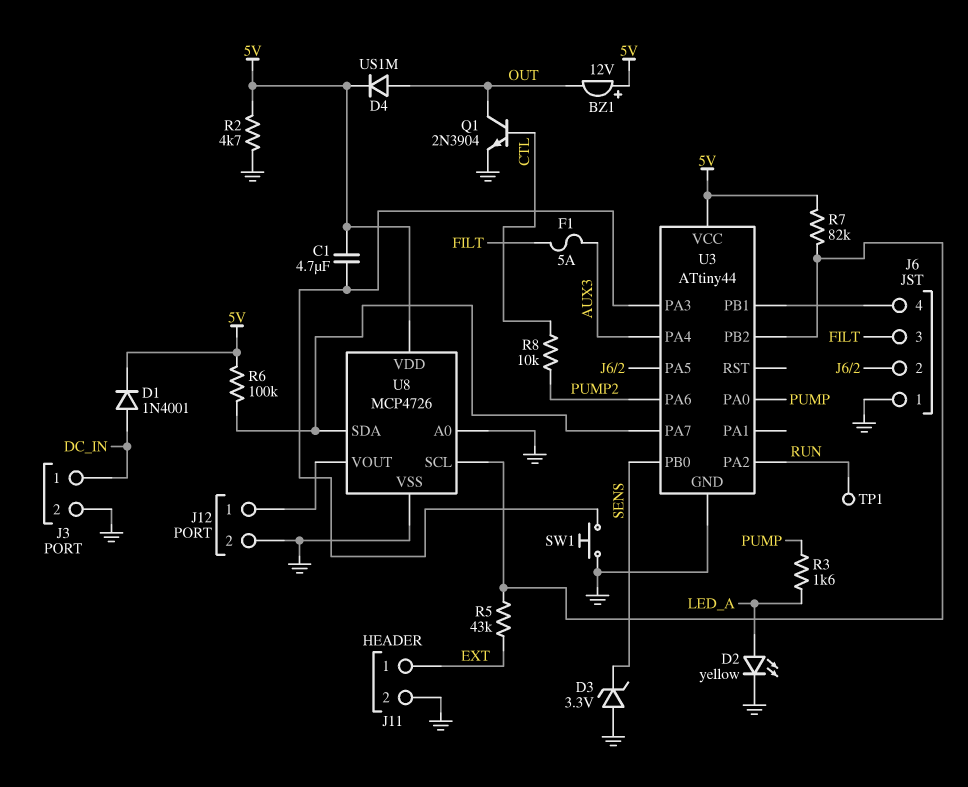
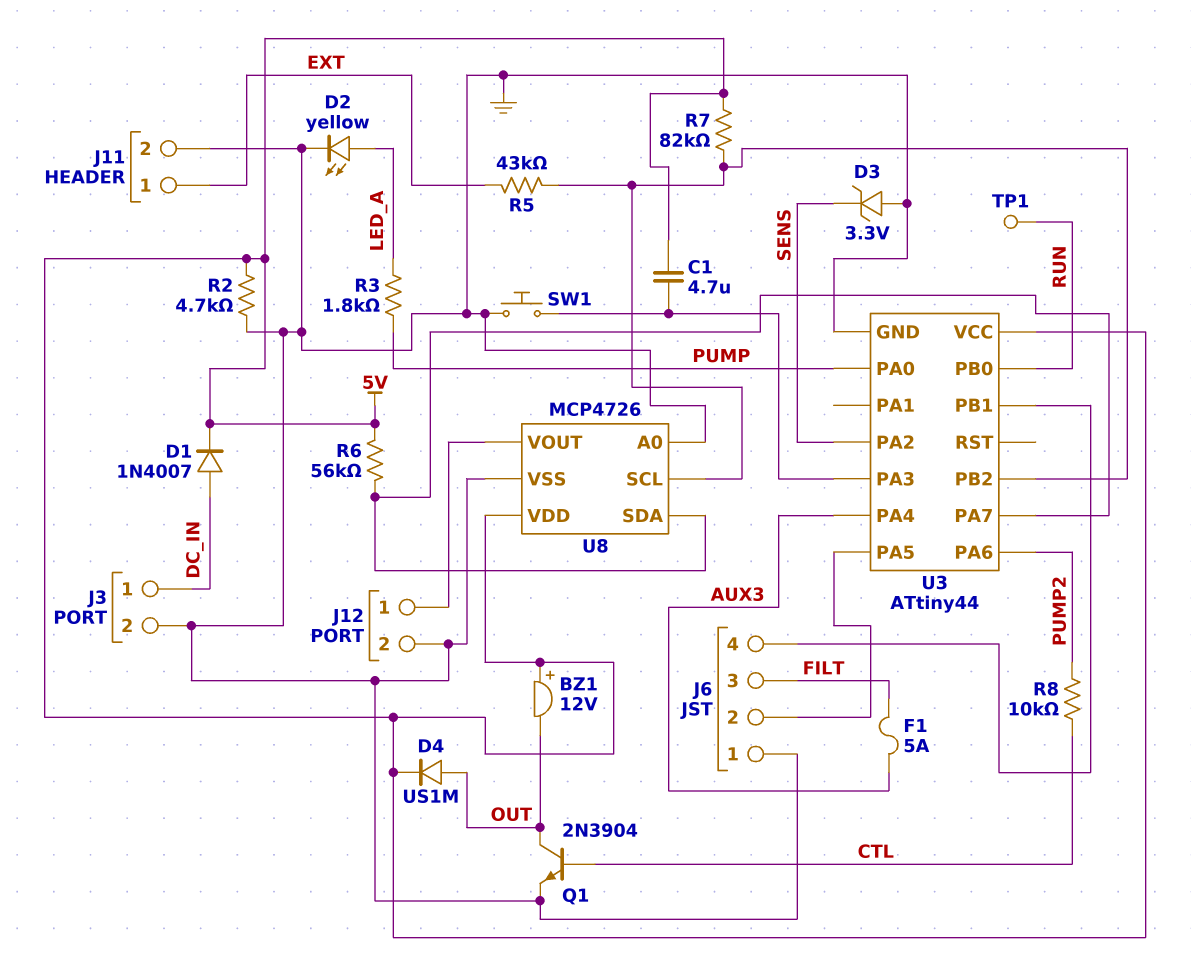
D1: diode 1N4001 (A DC_IN, K 5V) -> diode 1N4007 (A DC_IN, K 5V)
R3: 1.6k (LED_A, PUMP) -> 1.8k (LED_A, PUMP)
R6: 100k (5V, U3/PA7) -> 56k (5V, U3/PA7)
U3 pin PA2: RUN -> SENS
U3 pin PB0: SENS -> RUN

